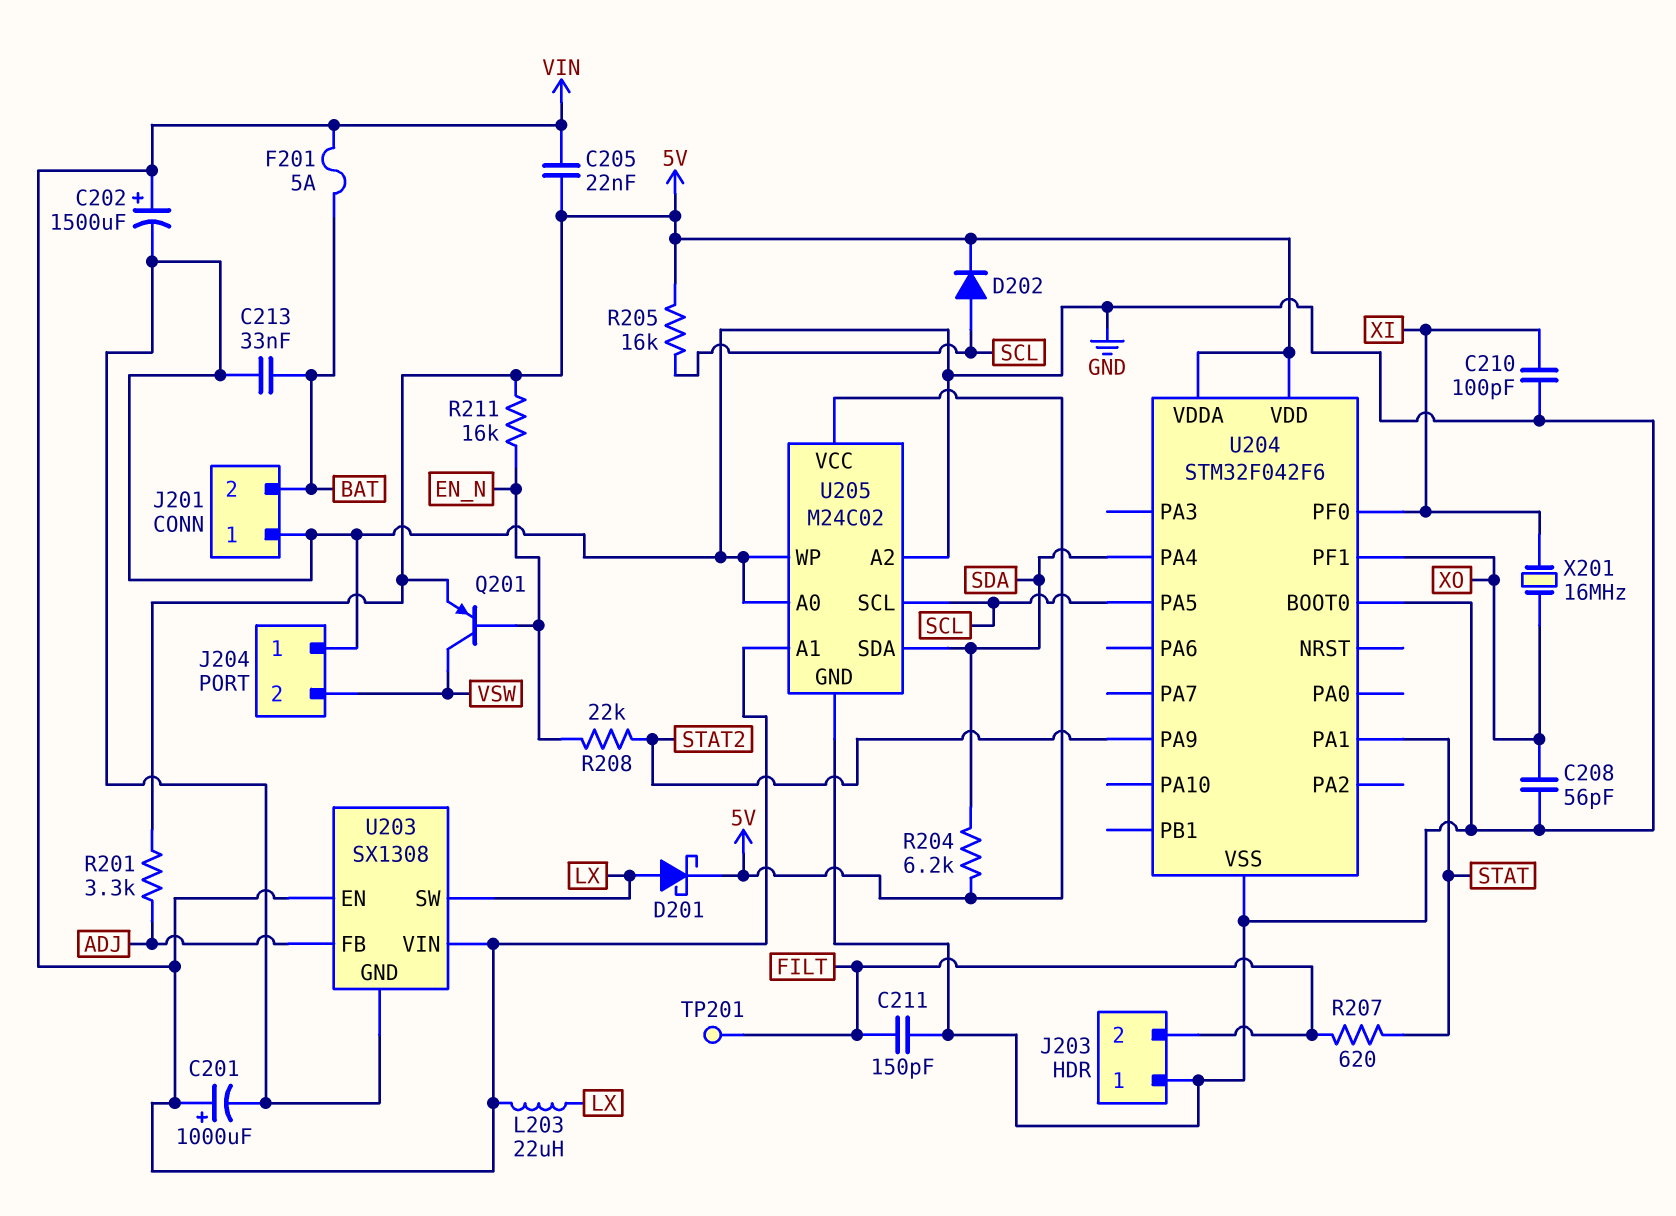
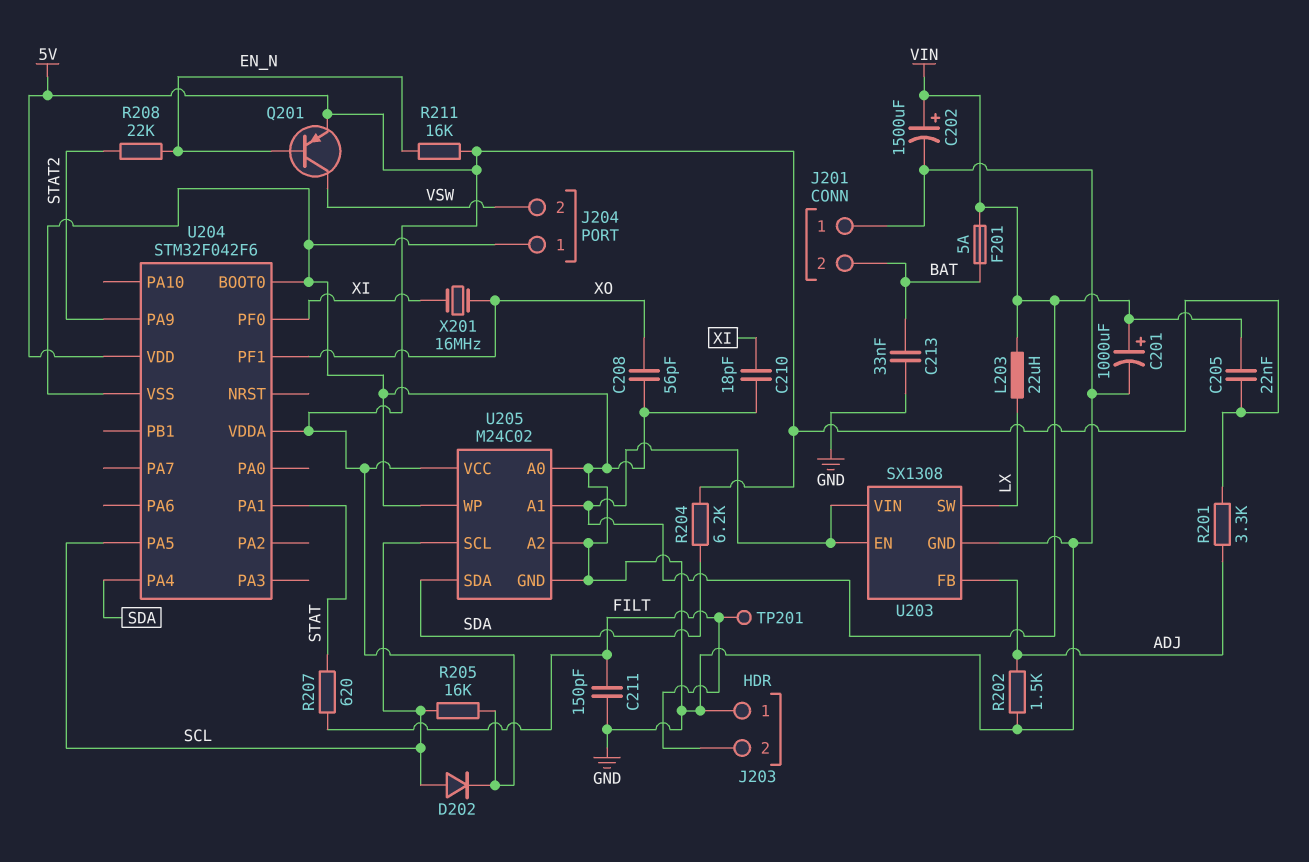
C210: 100pF (GND, XI) -> 18pF (GND, XI)
D201: schottky (A LX, K 5V) -> none
R202: none -> 1.5k (ADJ, GND)

